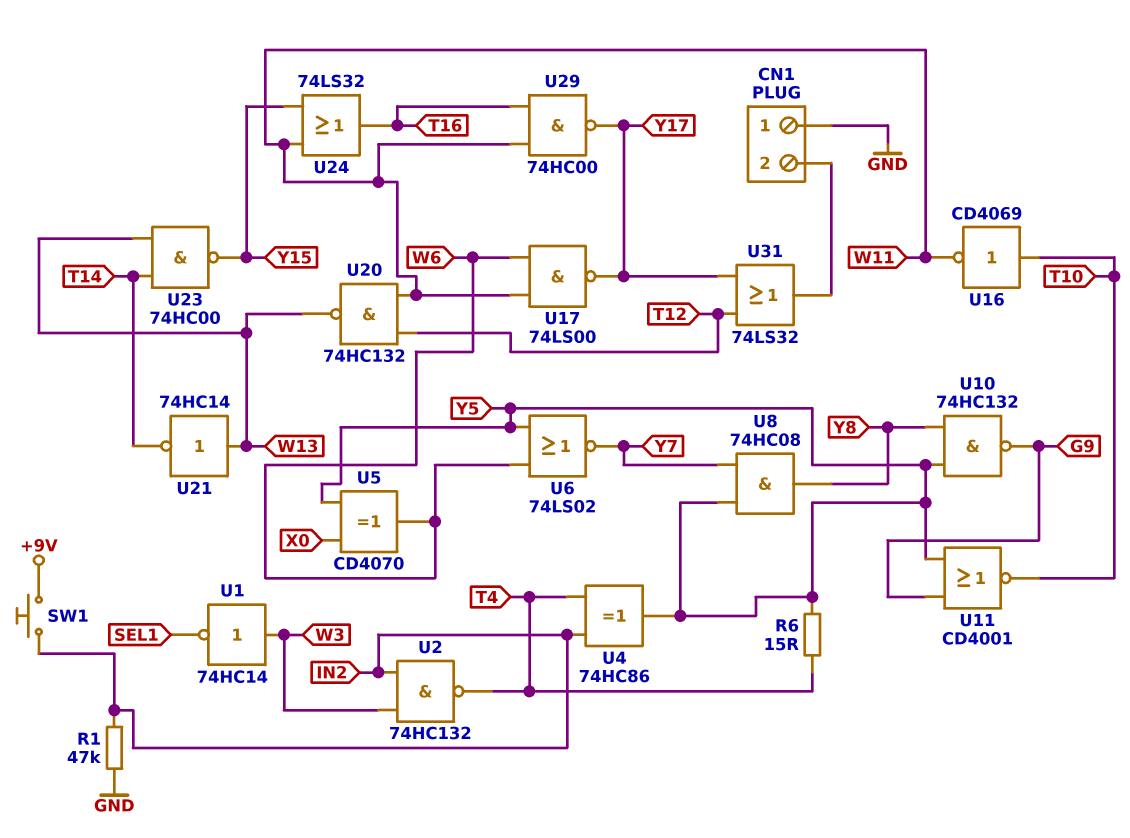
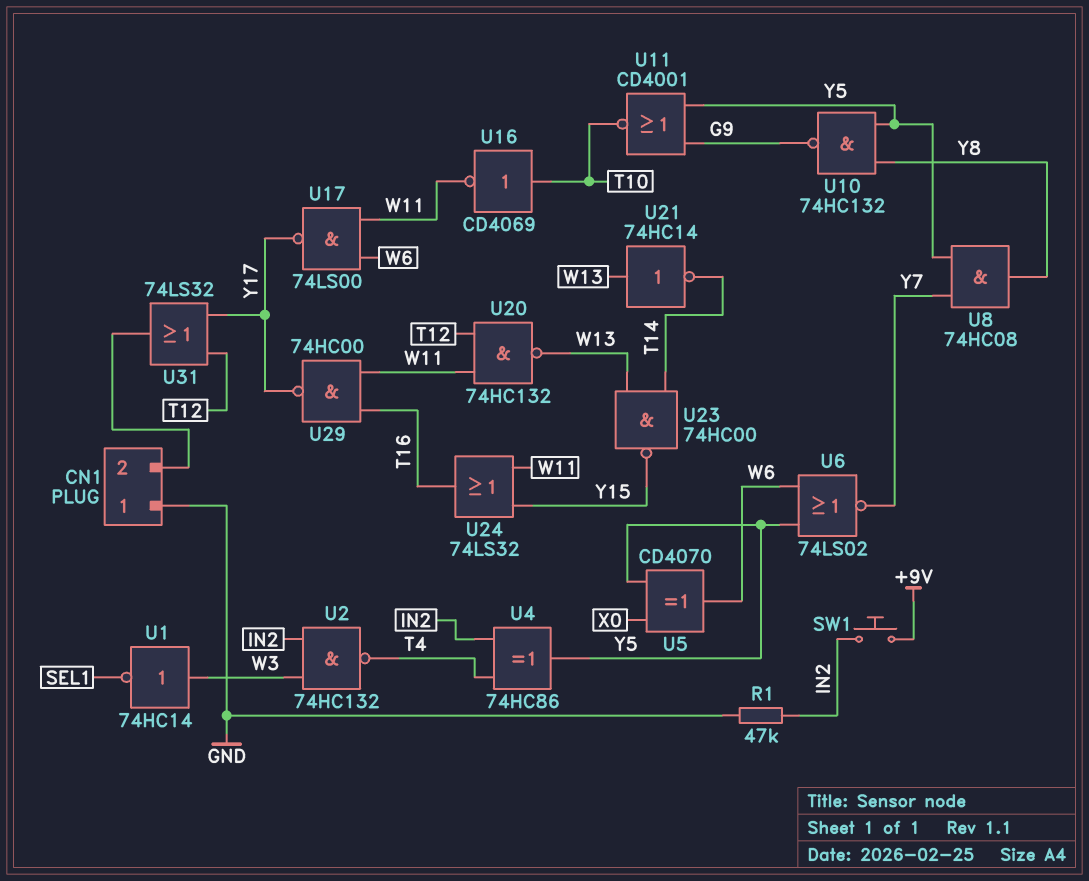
R6: 15 (T4, Y5) -> none

